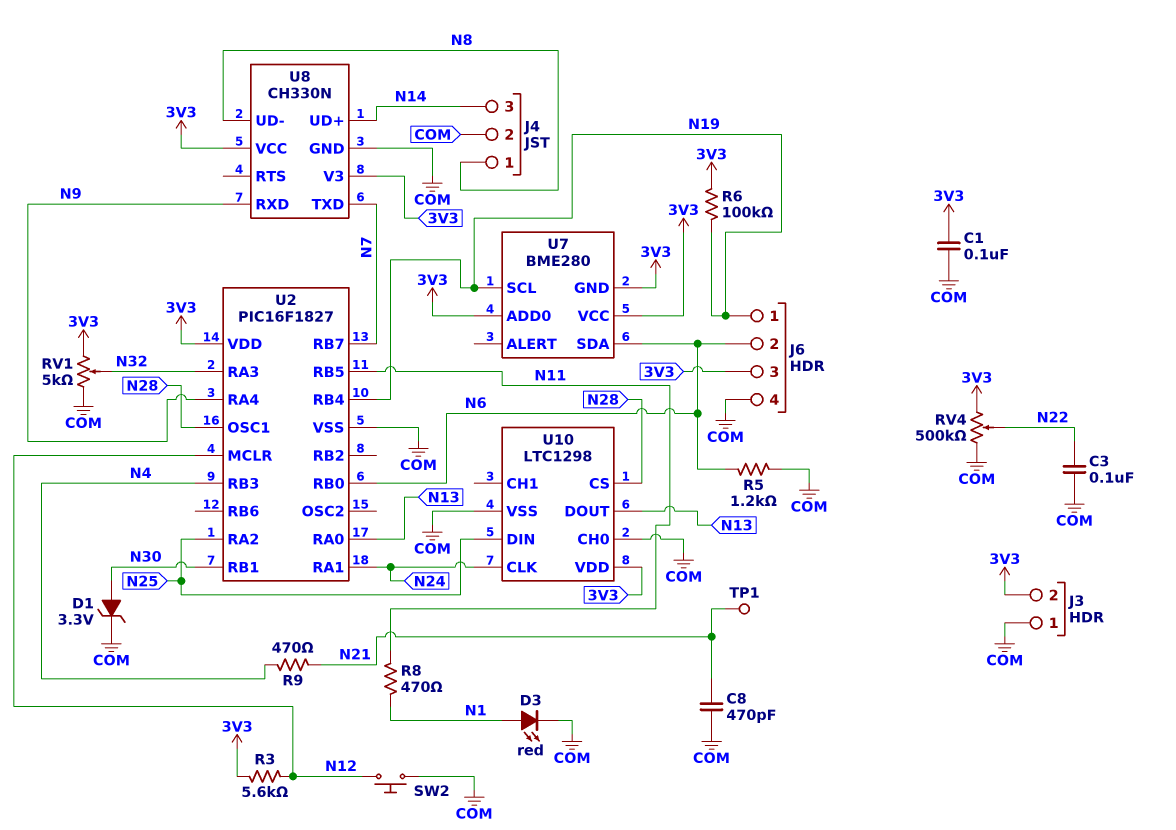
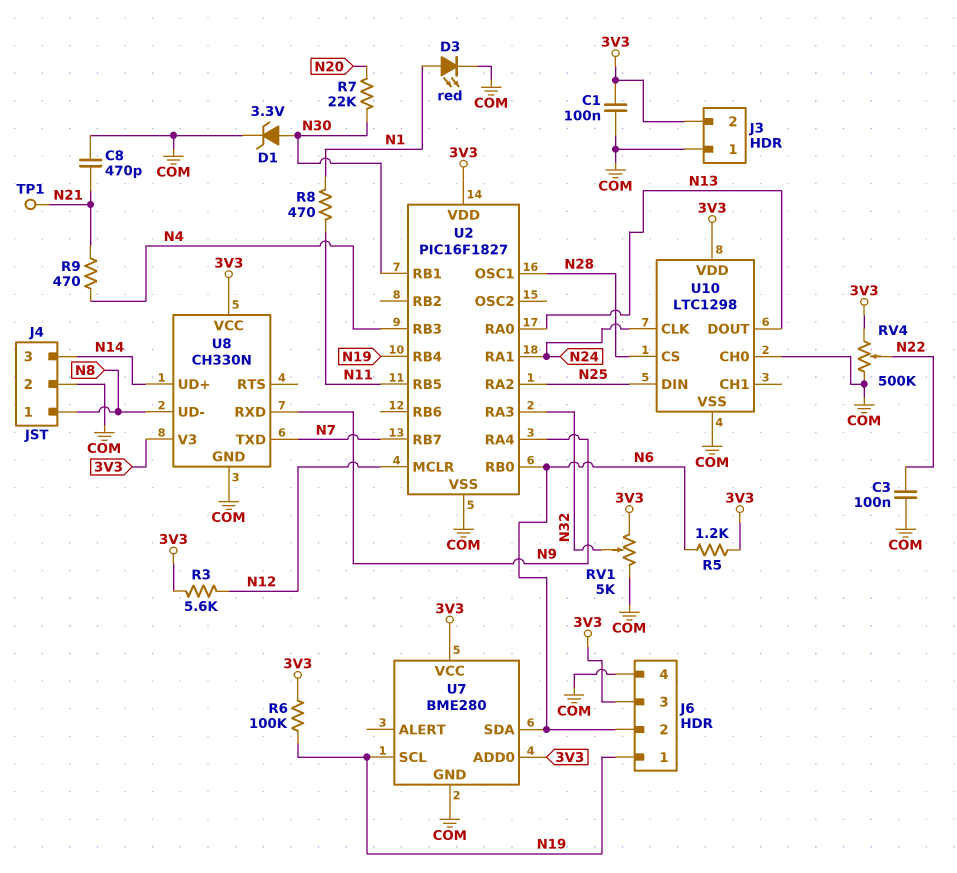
R5: 1.2k (COM, N6) -> 1.2k (3V3, N6)
R7: none -> 22k (N20, N30)
SW2: button (COM, N12) -> none
U7 pin GND: 3V3 -> COM

